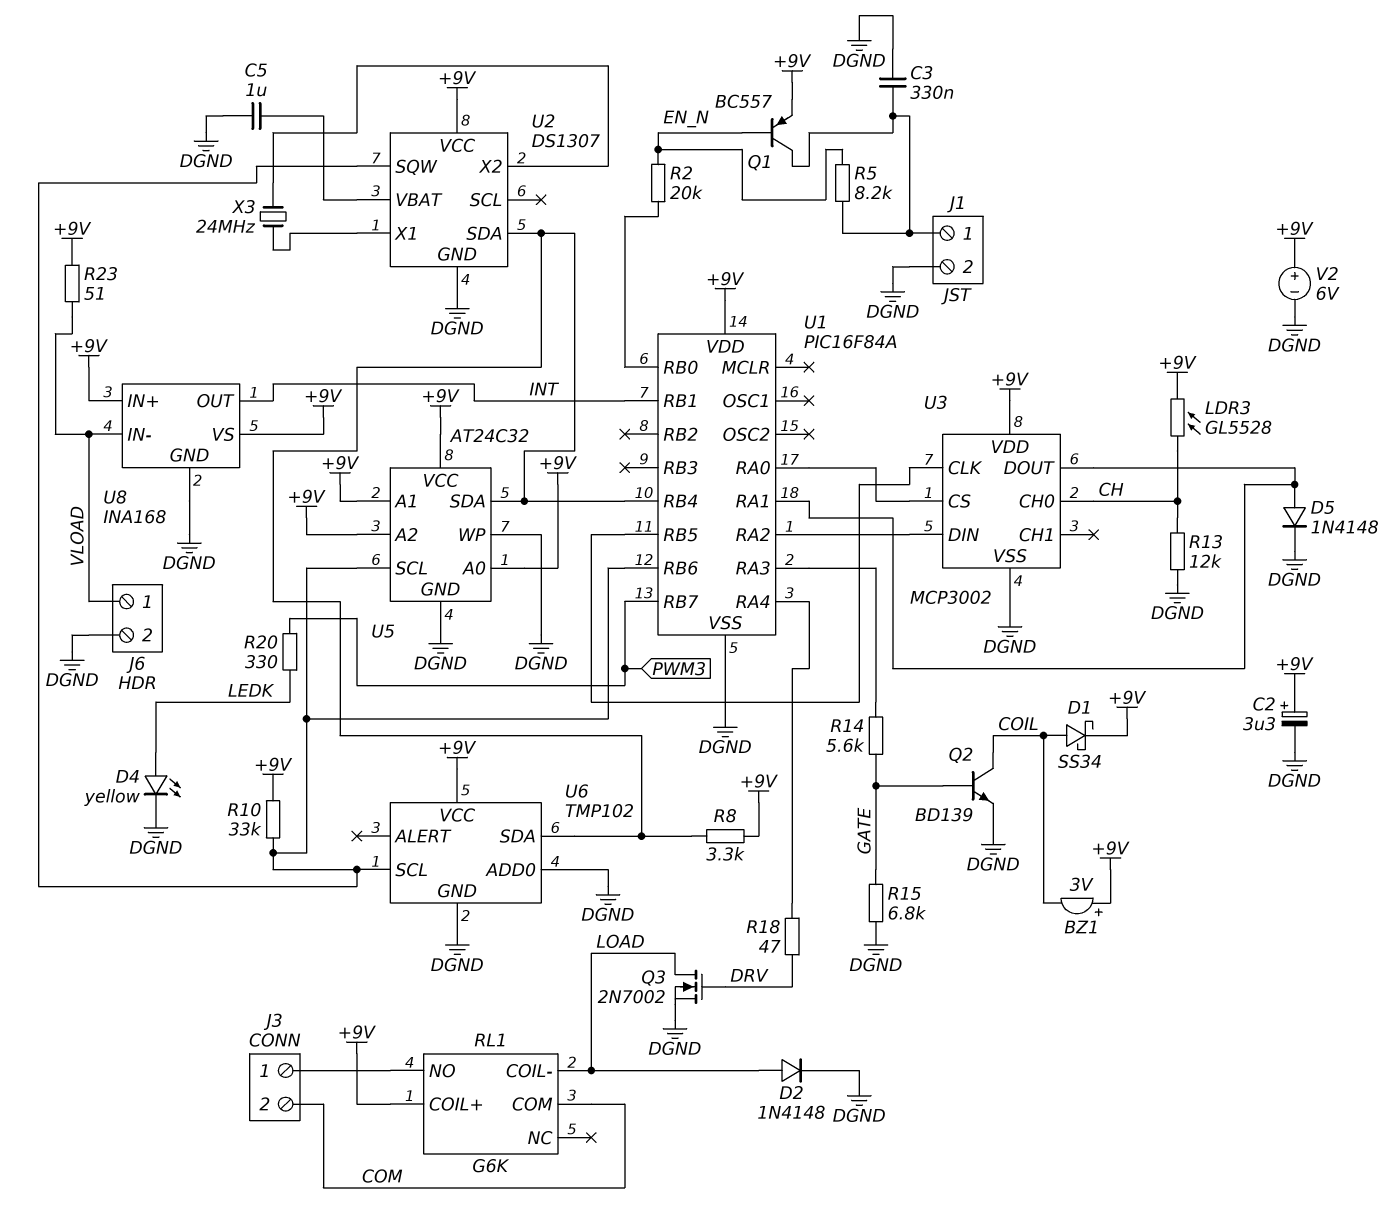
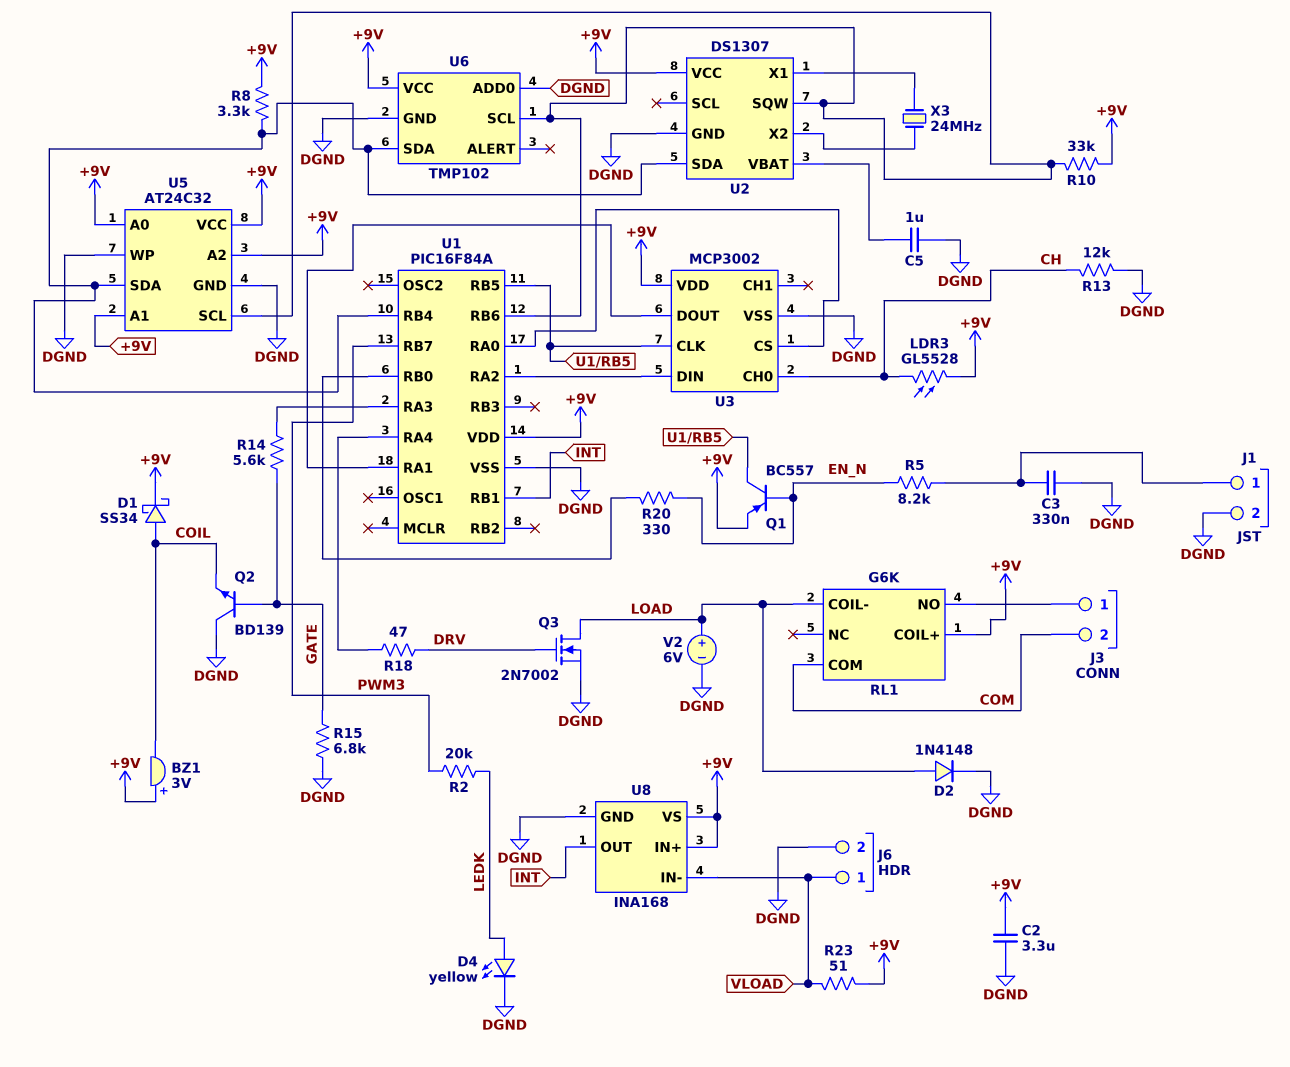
C2: 3.3uF (plus +9V, minus DGND) -> 3.3uF (+9V, DGND)
D5: diode 1N4148 (A U1/RA1, K DGND) -> none
Q1: PNP BC557 (B EN_N, C J1/1, E +9V) -> PNP BC557 (B EN_N, C U1/RB5, E +9V)
Q2: NPN BD139 (B GATE, C COIL, E DGND) -> NPN BD139 (B GATE, C DGND, E COIL)
R2: 20k (EN_N, U1/RB0) -> 20k (LEDK, PWM3)
R20: 330 (LEDK, PWM3) -> 330 (EN_N, U1/RB0)
V2: 6V (plus +9V, minus DGND) -> 6V (plus LOAD, minus DGND)

